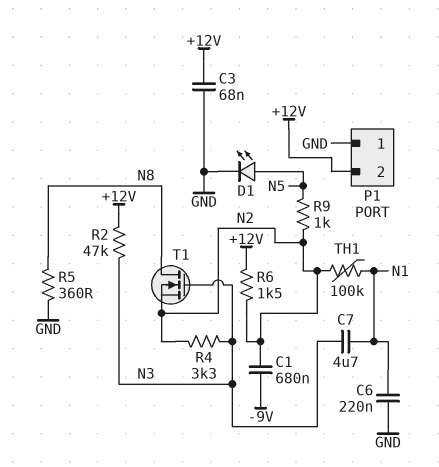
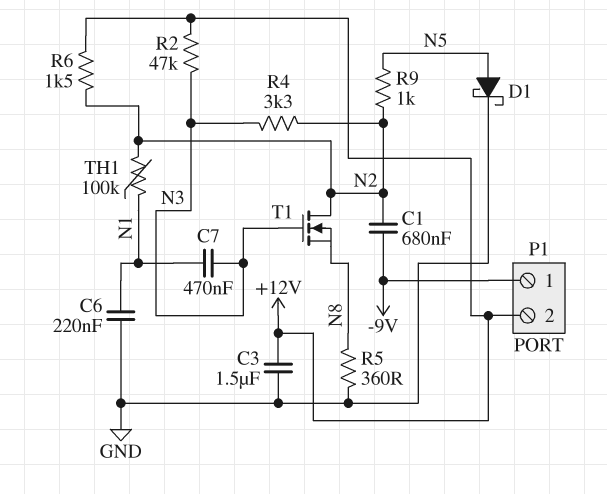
C3: 68nF (+12V, GND) -> 1.5uF (+12V, GND)
C7: 4.7uF (N1, N3) -> 470nF (N1, N3)
D1: LED (A N5, K GND) -> schottky (A N5, K GND)
P1 pin 1: GND -> -9V
T1: NMOS (G N3, D N8, S N2) -> NMOS (G N3, D N2, S N8)

